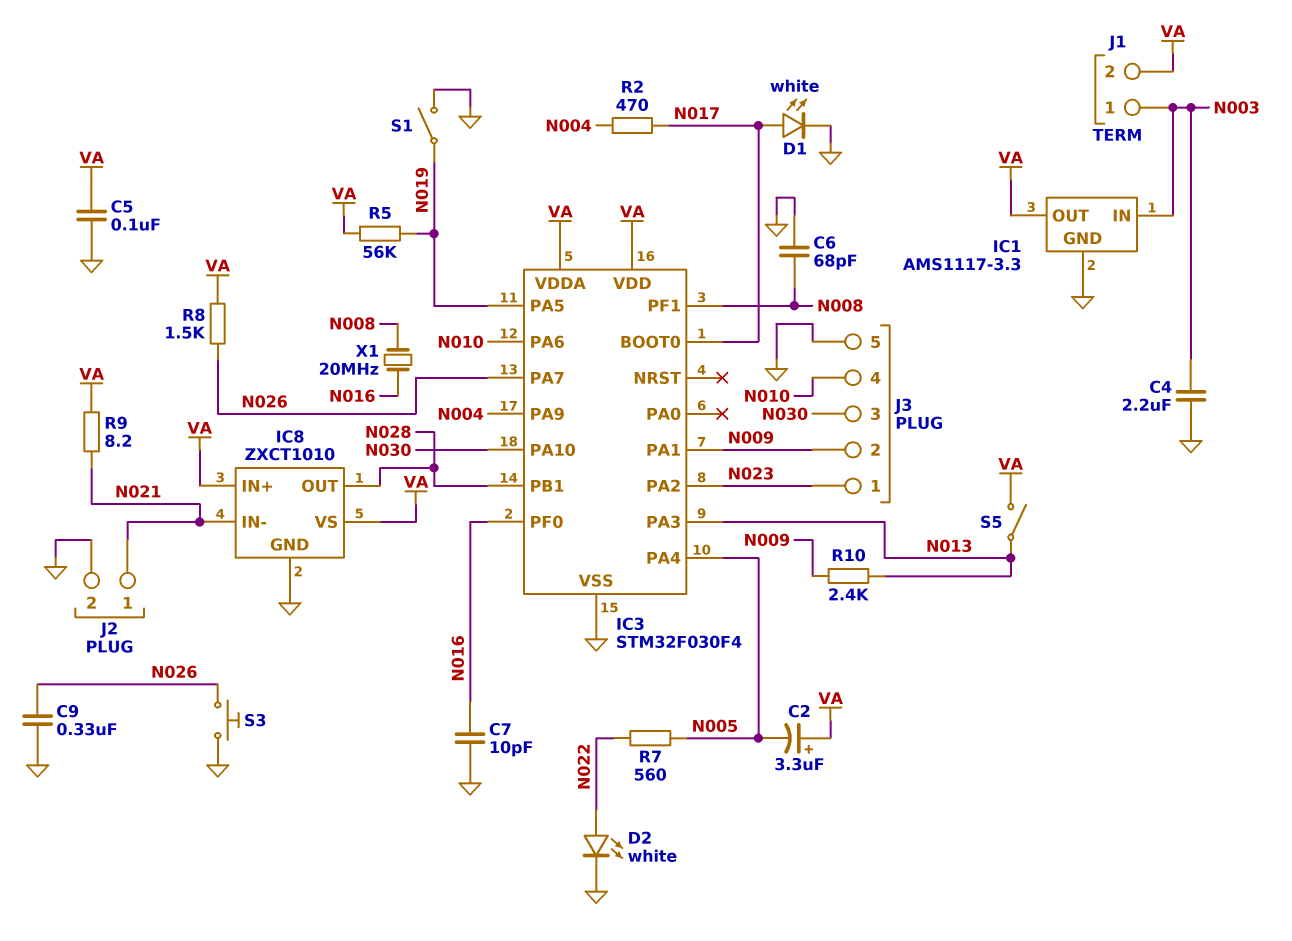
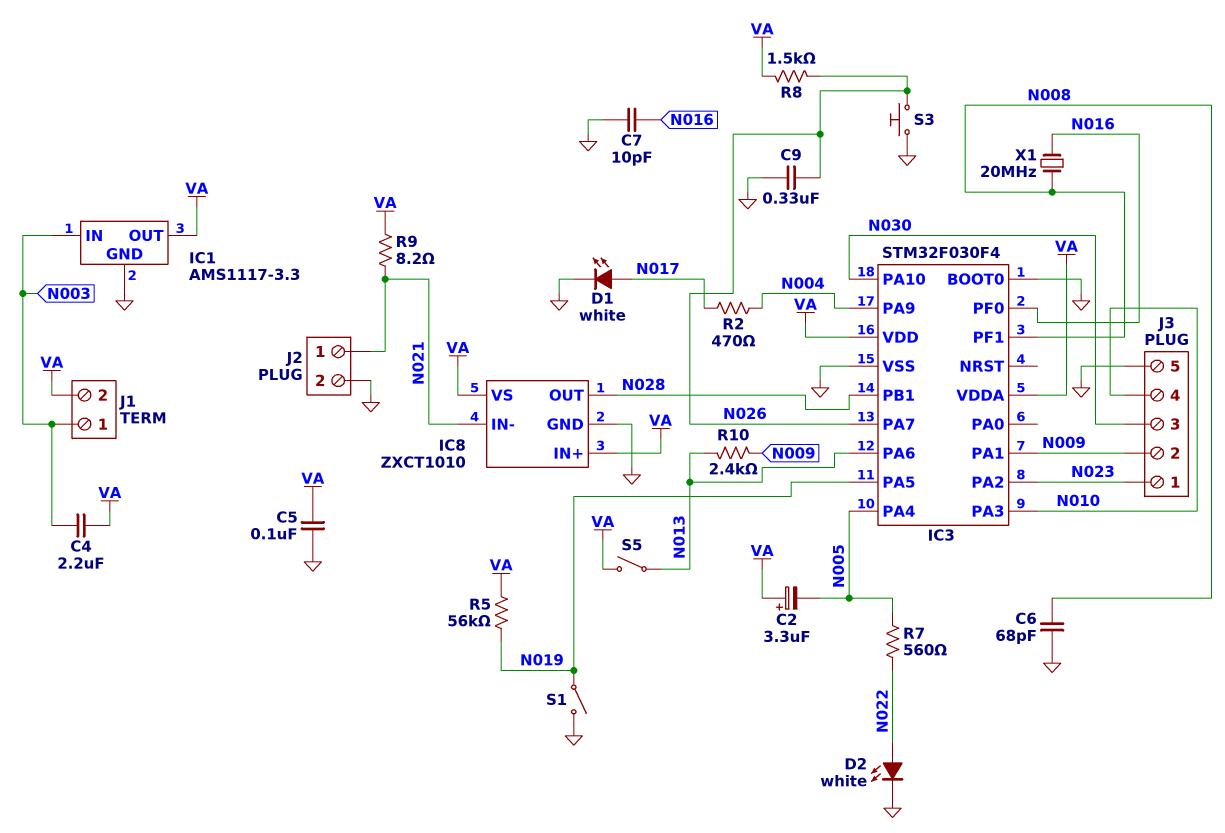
C4: 2.2uF (GND, N003) -> 2.2uF (N003, VA)
IC3 pin BOOT0: N017 -> GND
IC3 pin PA3: N013 -> N010
IC3 pin PA6: N010 -> N013

